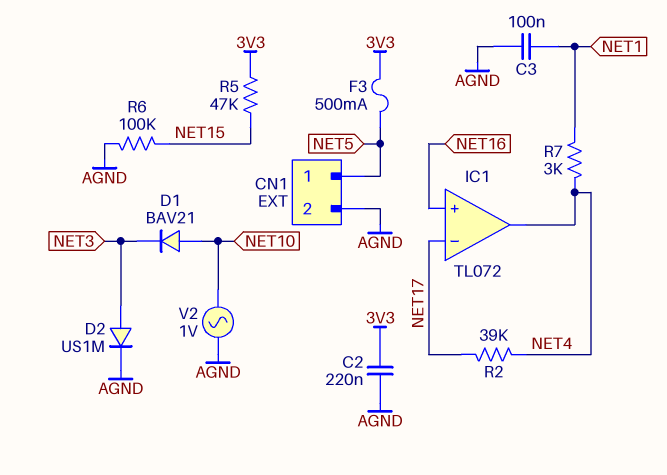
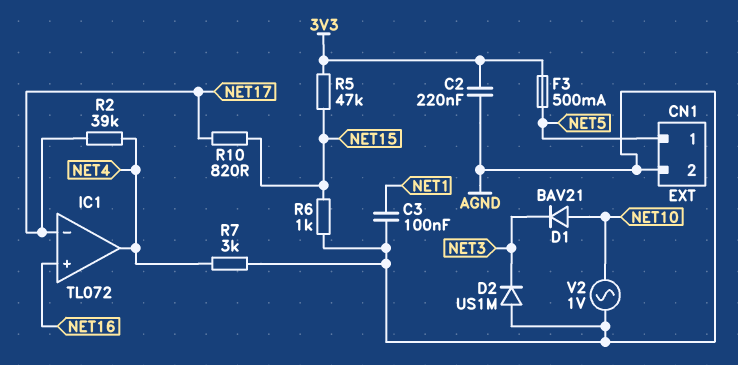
D2: diode US1M (A NET3, K AGND) -> diode US1M (A AGND, K NET3)
R6: 100k (AGND, NET15) -> 1k (AGND, NET15)
R7: 3k (NET1, NET4) -> 3k (AGND, NET4)
R10: none -> 820 (NET15, NET17)

